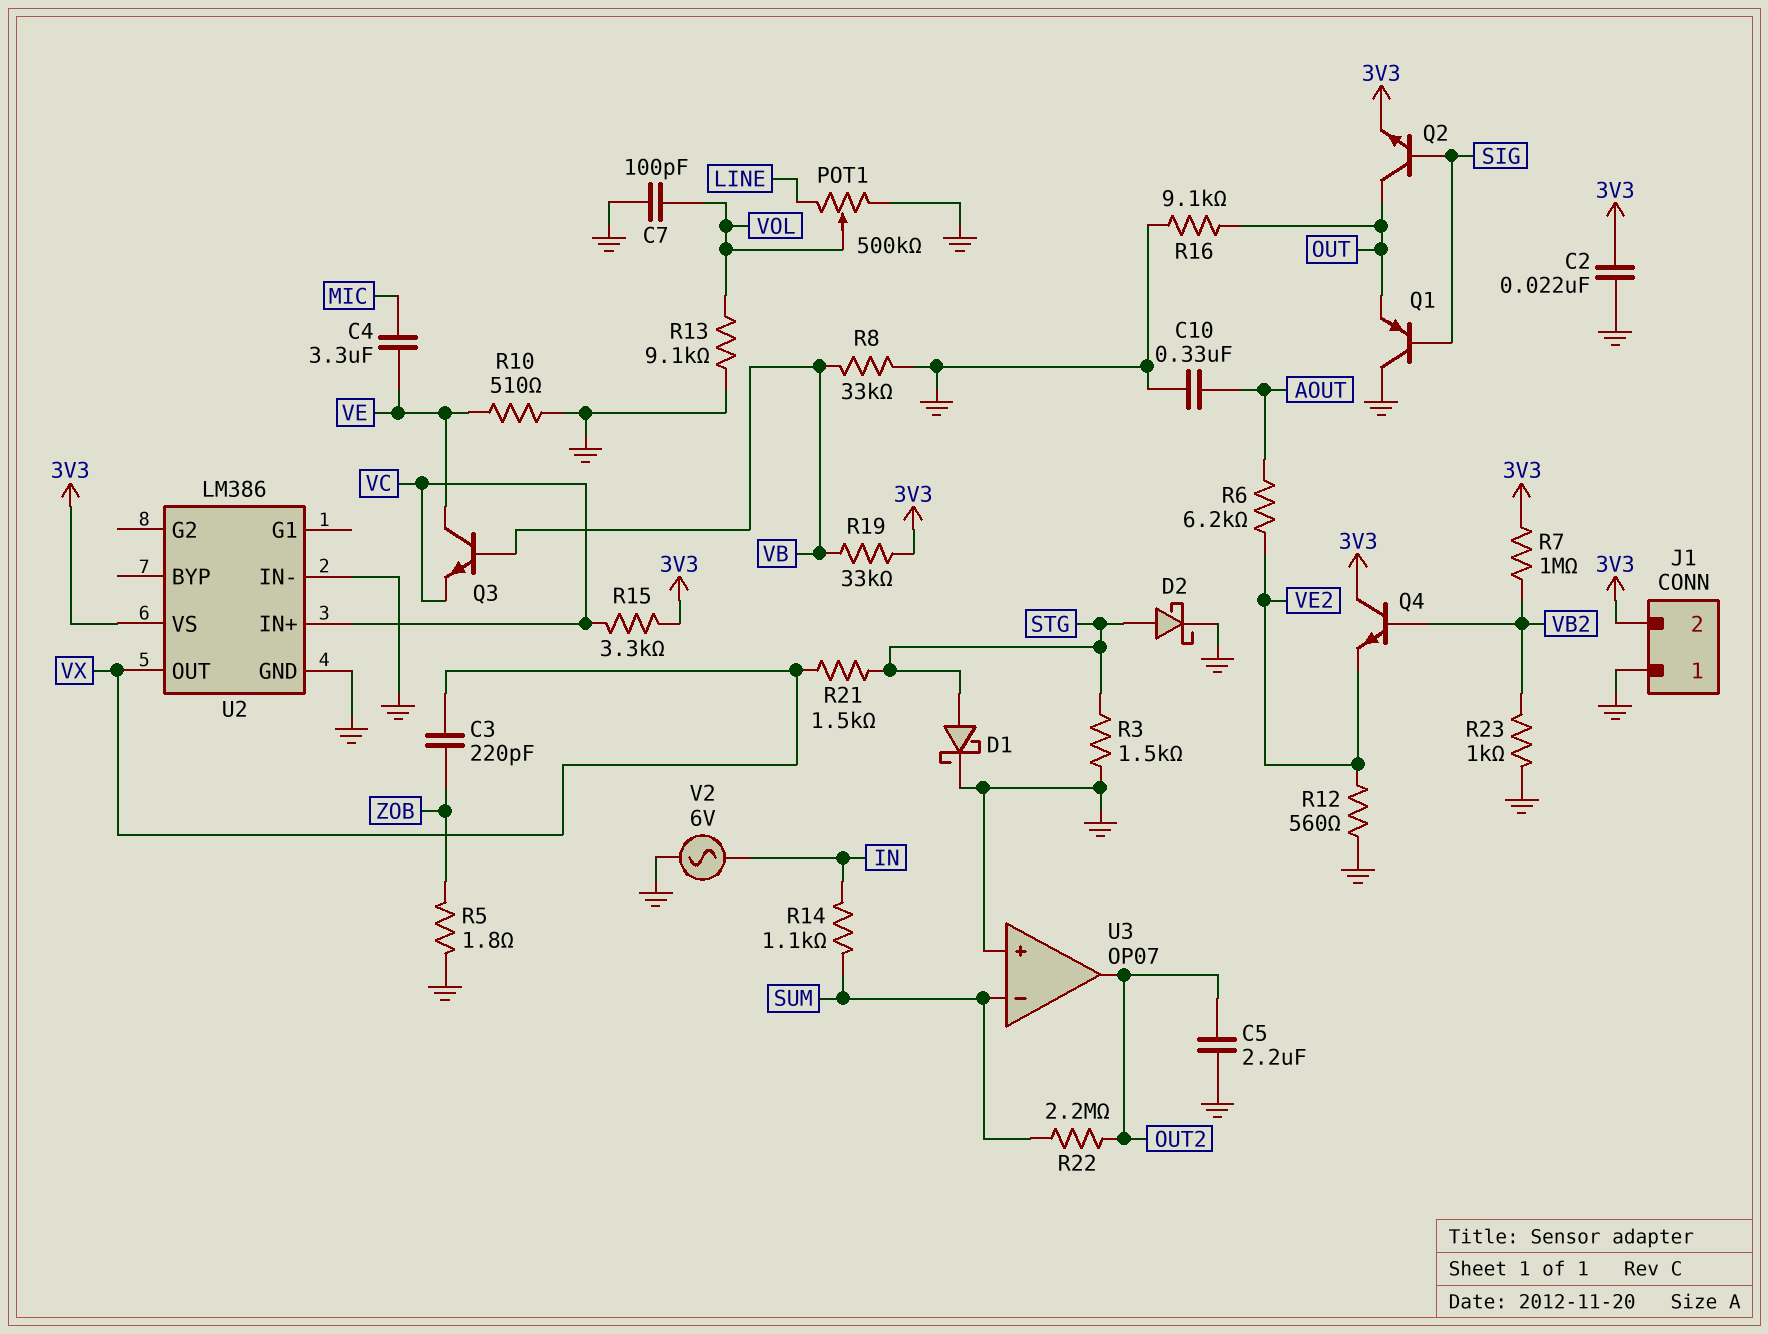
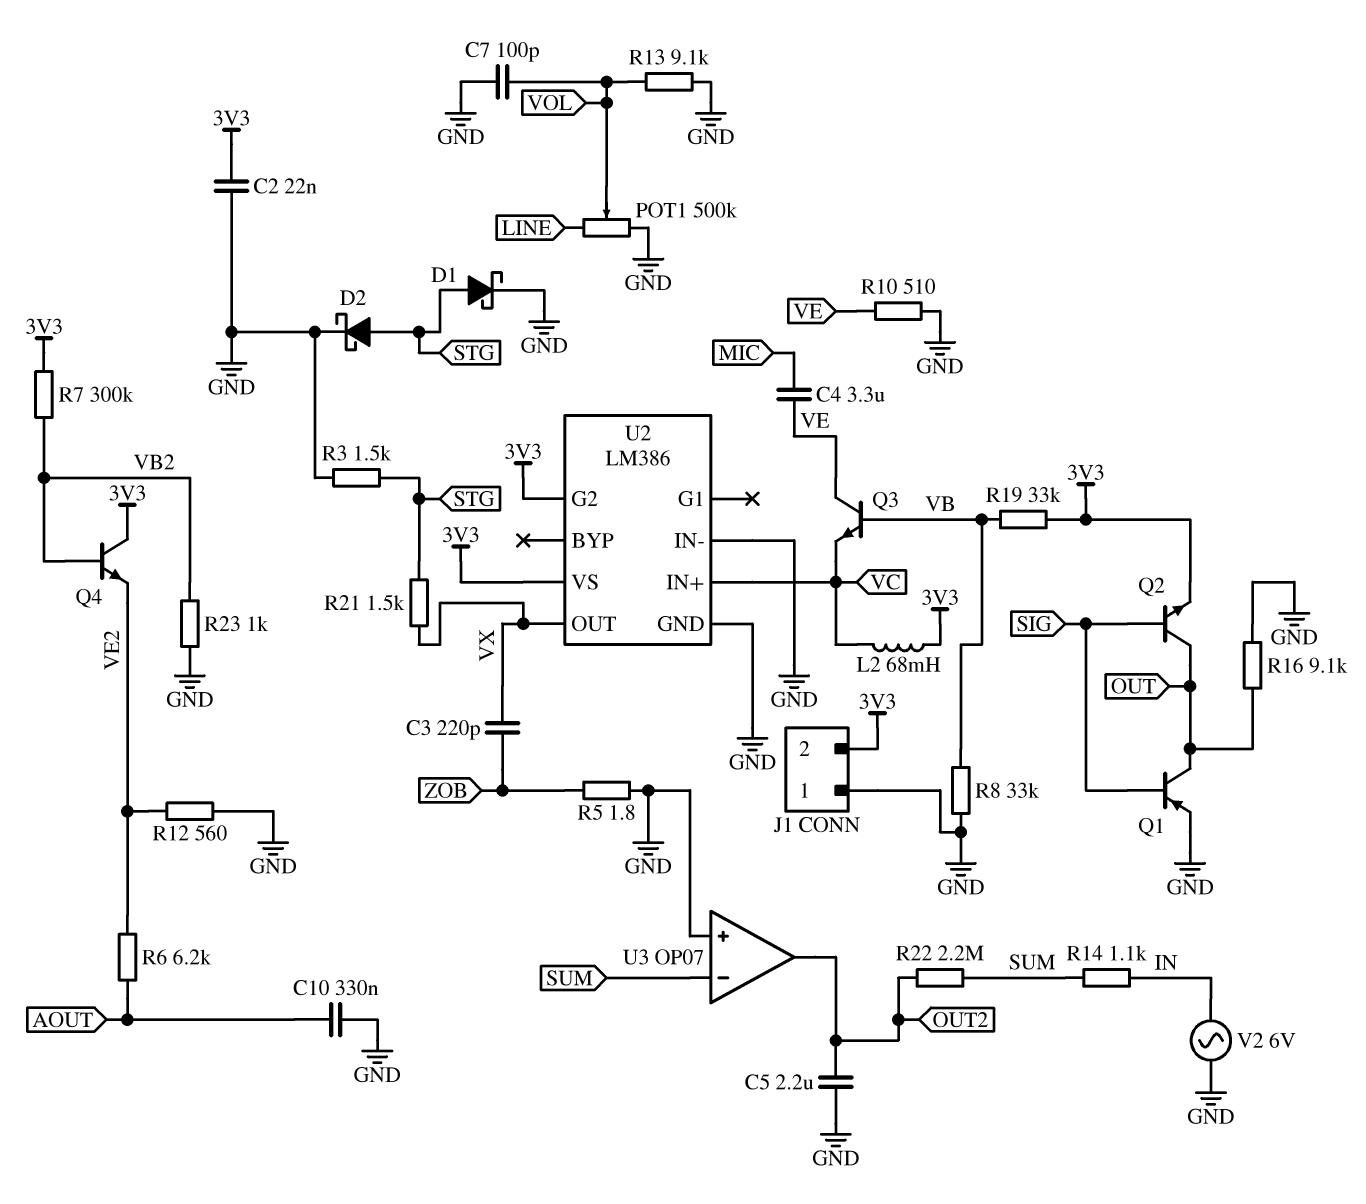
L2: none -> 68mH (3V3, VC)
Q1: PNP (B SIG, C GND, E OUT) -> PNP (B SIG, C OUT, E GND)
R7: 1M (3V3, VB2) -> 300k (3V3, VB2)
R15: 3.3k (3V3, VC) -> none
U2 pin G2: none -> 3V3

